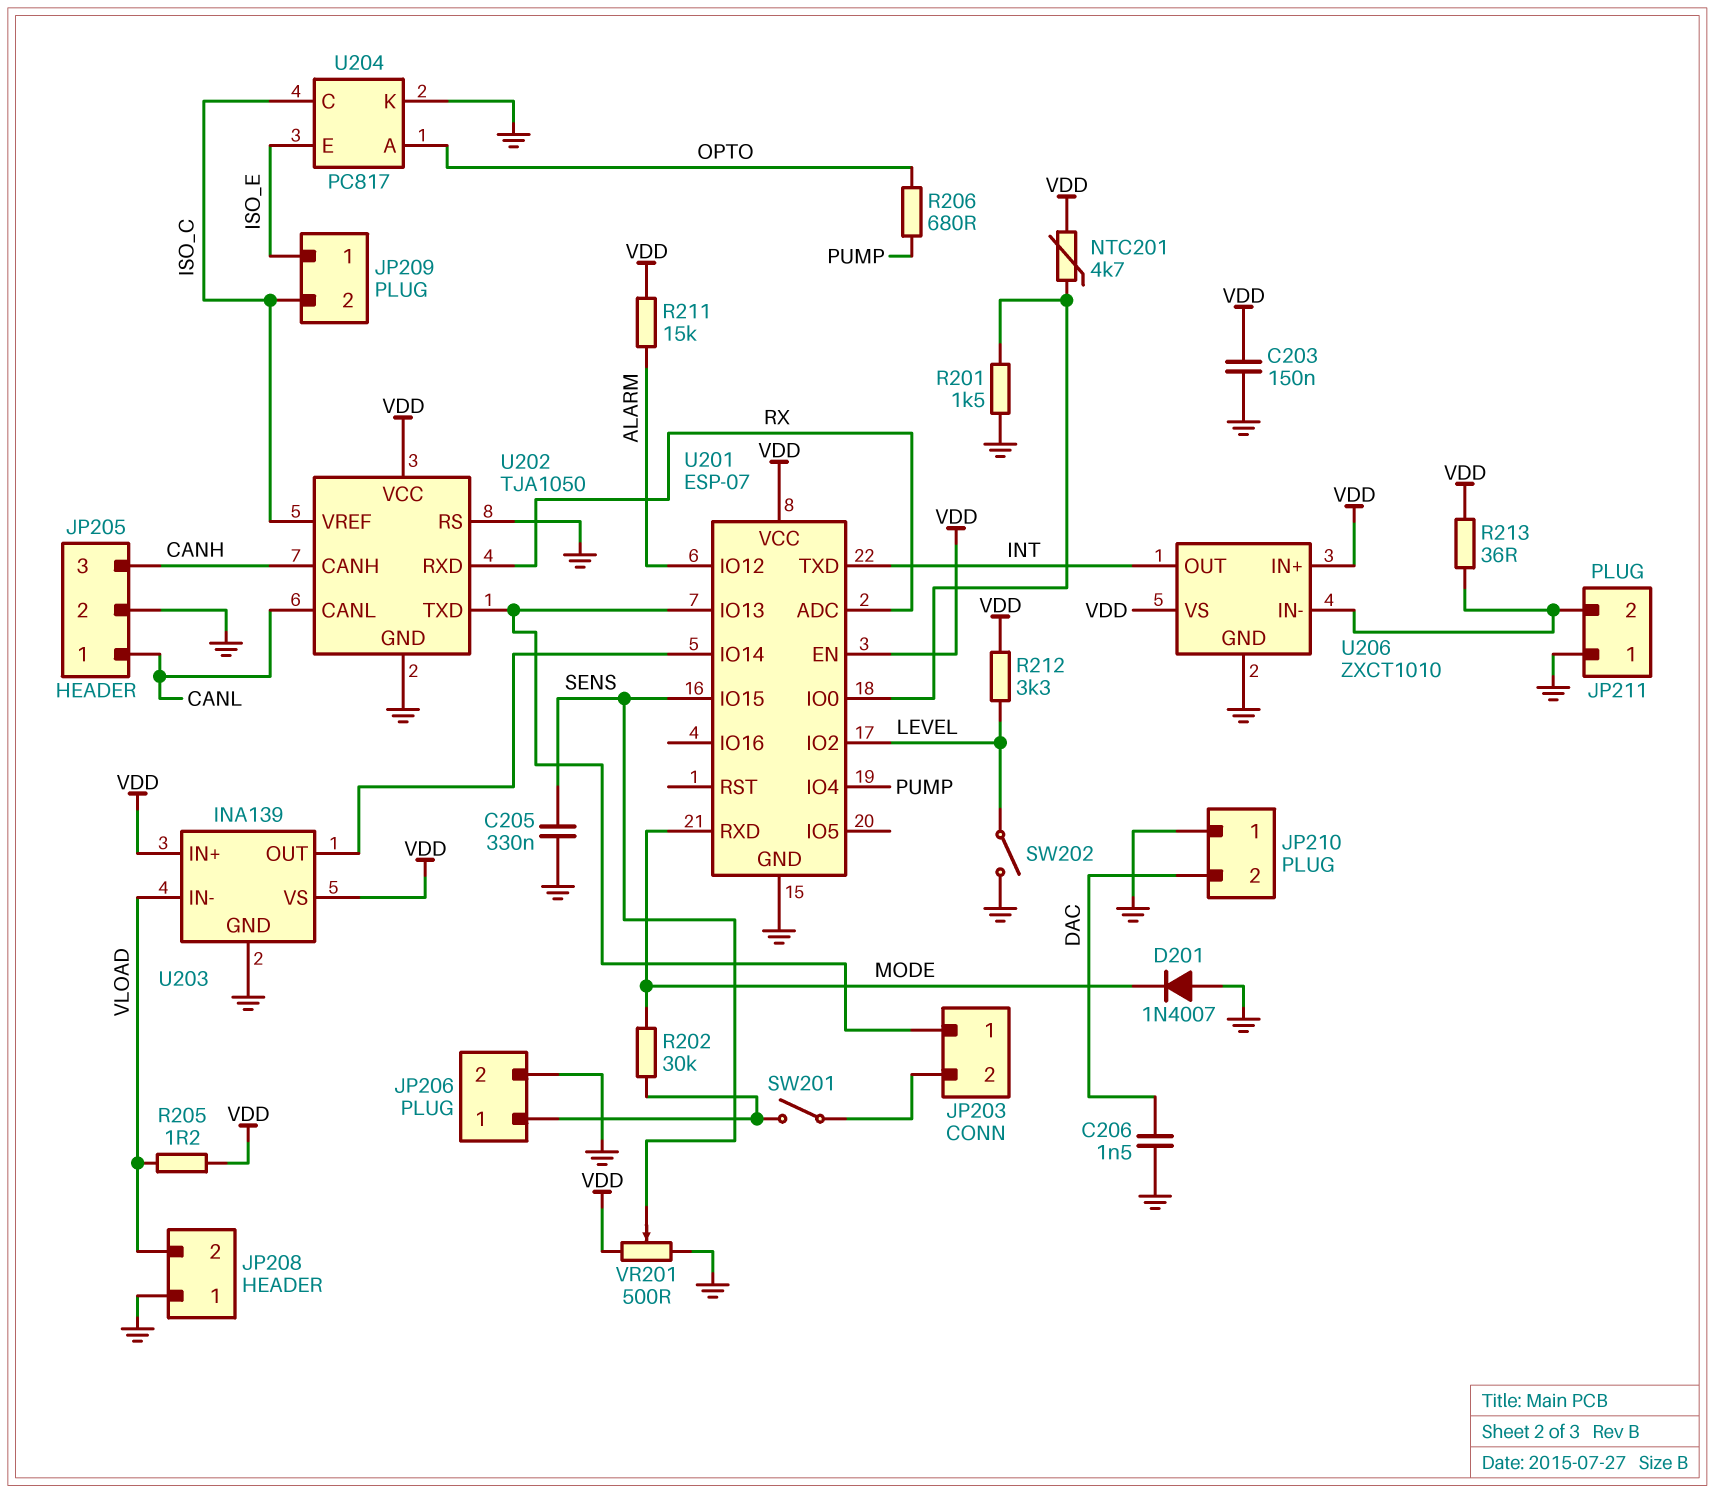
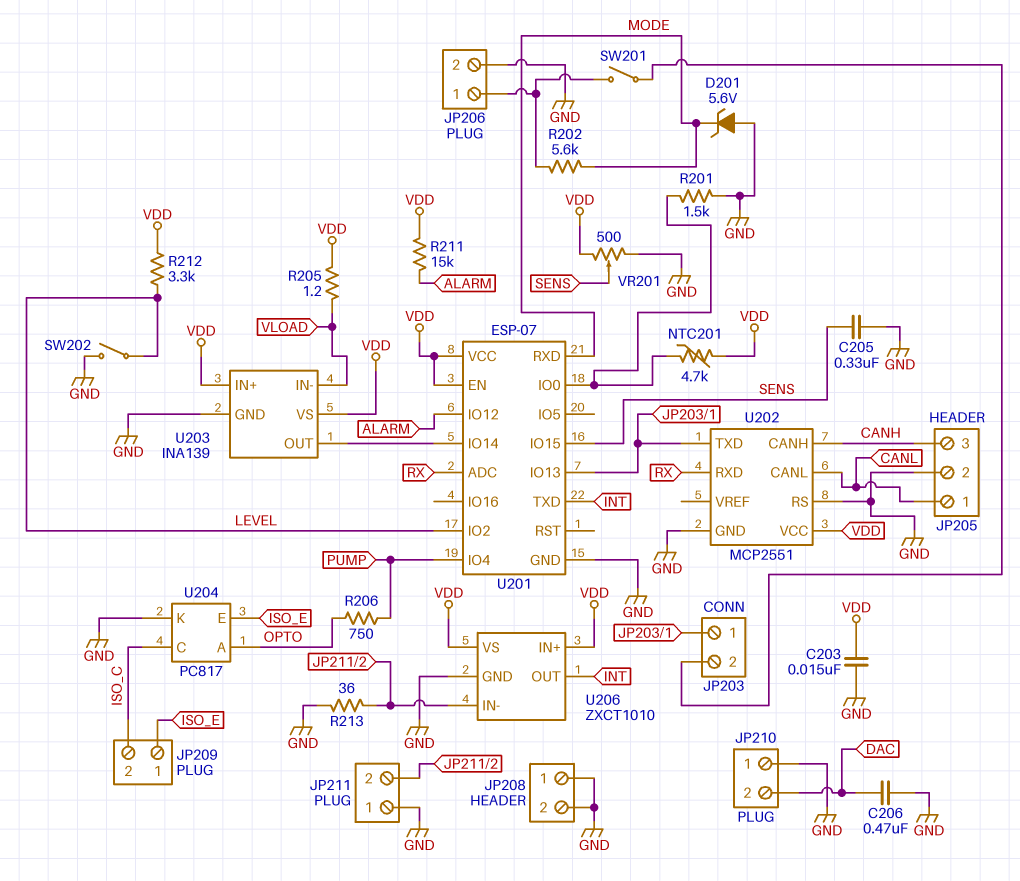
C203: 150nF (GND, VDD) -> 15nF (GND, VDD)
C206: 1.5nF (DAC, GND) -> 470nF (DAC, GND)
D201: diode 1N4007 (A GND, K MODE) -> zener 5.6V (A GND, K MODE)
JP208 pin 2: VLOAD -> GND
R202: 30k (JP206/1, MODE) -> 5.6k (JP206/1, MODE)
R206: 680 (OPTO, PUMP) -> 750 (OPTO, PUMP)
R213: 36 (JP211/2, VDD) -> 36 (GND, JP211/2)
U202: TJA1050 -> MCP2551
U202 pin VREF: ISO_C -> none

